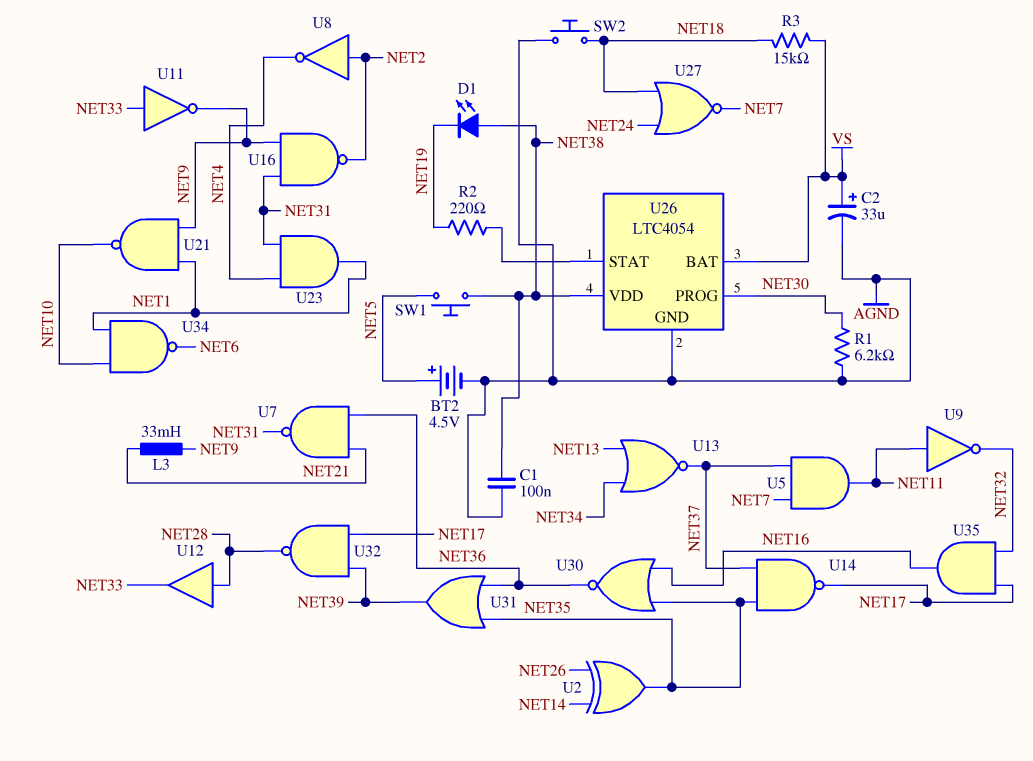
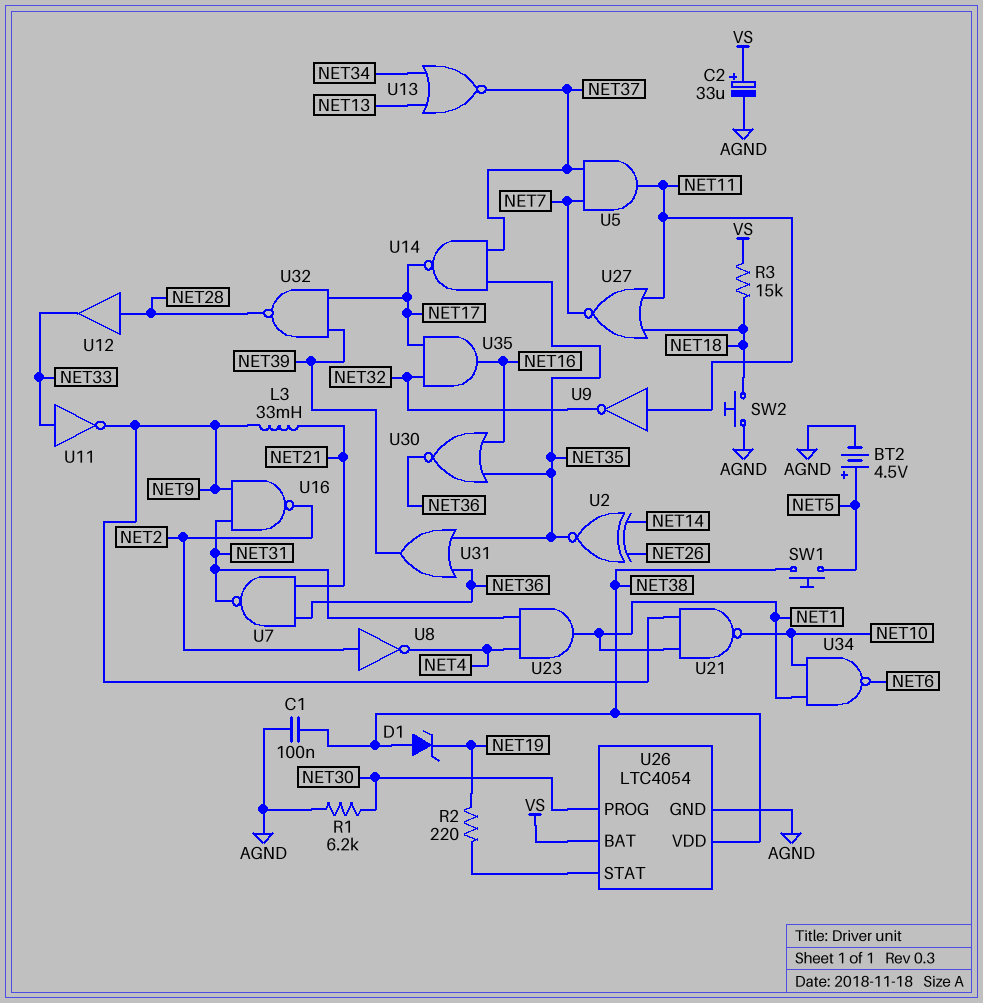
D1: LED (A NET38, K NET19) -> zener (A NET38, K NET19)
U2: XOR (in NET14, in NET26, out NET35) -> XNOR (in NET14, in NET26, out NET35)
U27: NOR (in NET18, in NET24, out NET7) -> NOR (in NET11, in NET18, out NET7)

